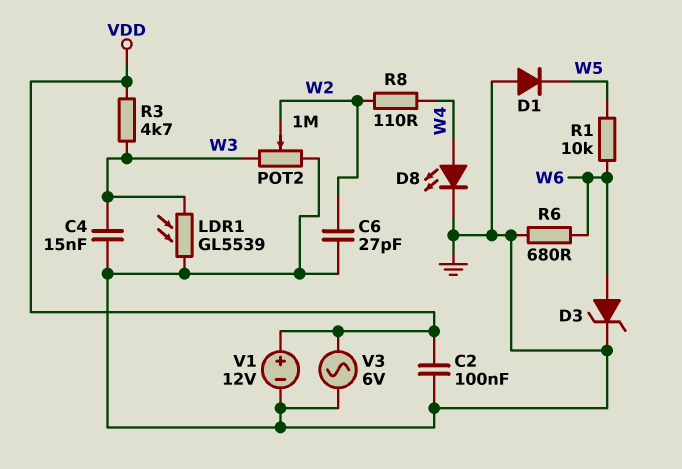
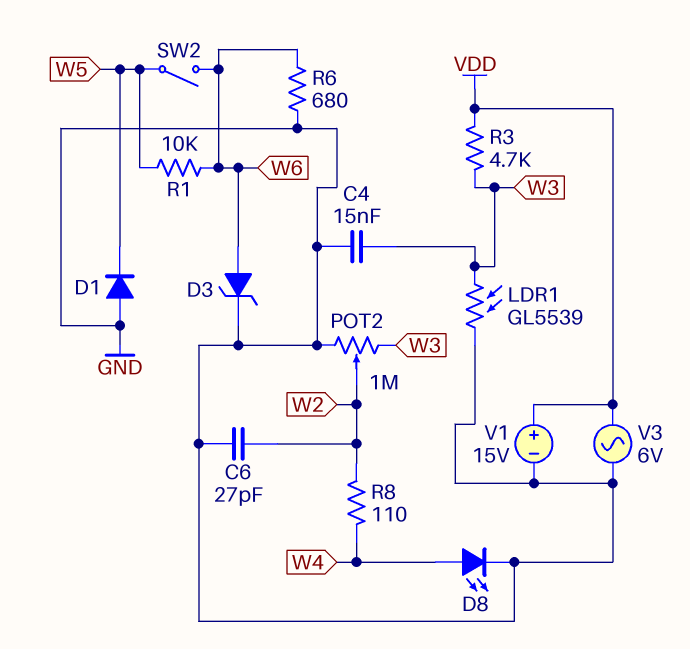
C2: 100nF (GND, VDD) -> none
SW2: none -> switch (W5, W6)
V1: 12V (plus VDD, minus GND) -> 15V (plus VDD, minus GND)

